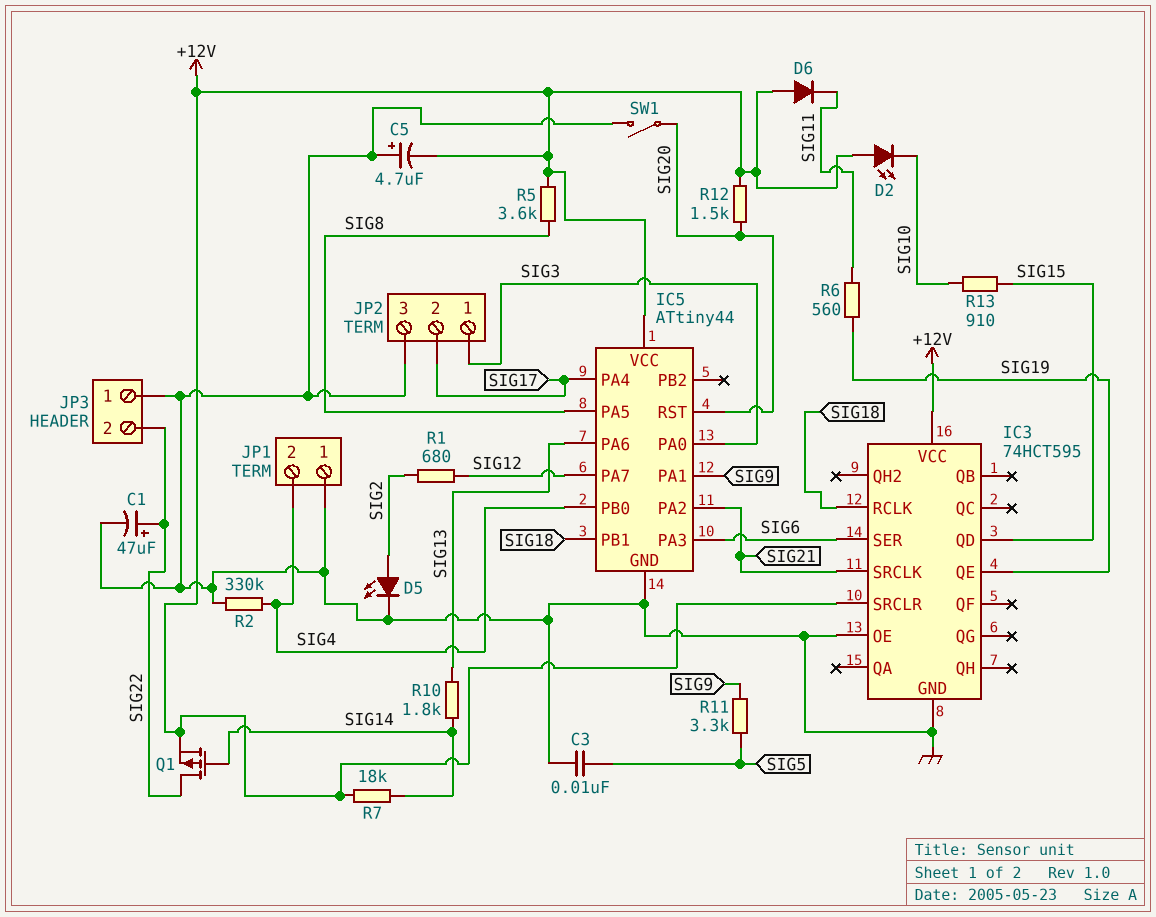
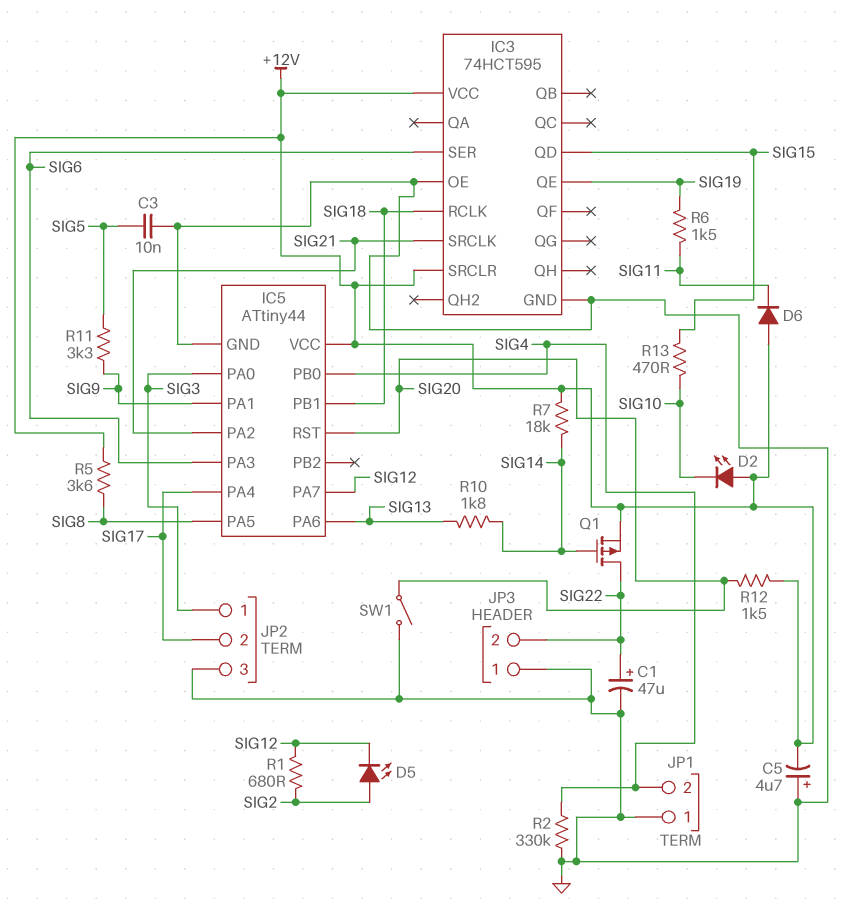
D5: LED (A SIG2, K GND) -> LED (A SIG2, K SIG12)
R6: 560 (SIG11, SIG19) -> 1.5k (SIG11, SIG19)
R13: 910 (SIG10, SIG15) -> 470 (SIG10, SIG15)

